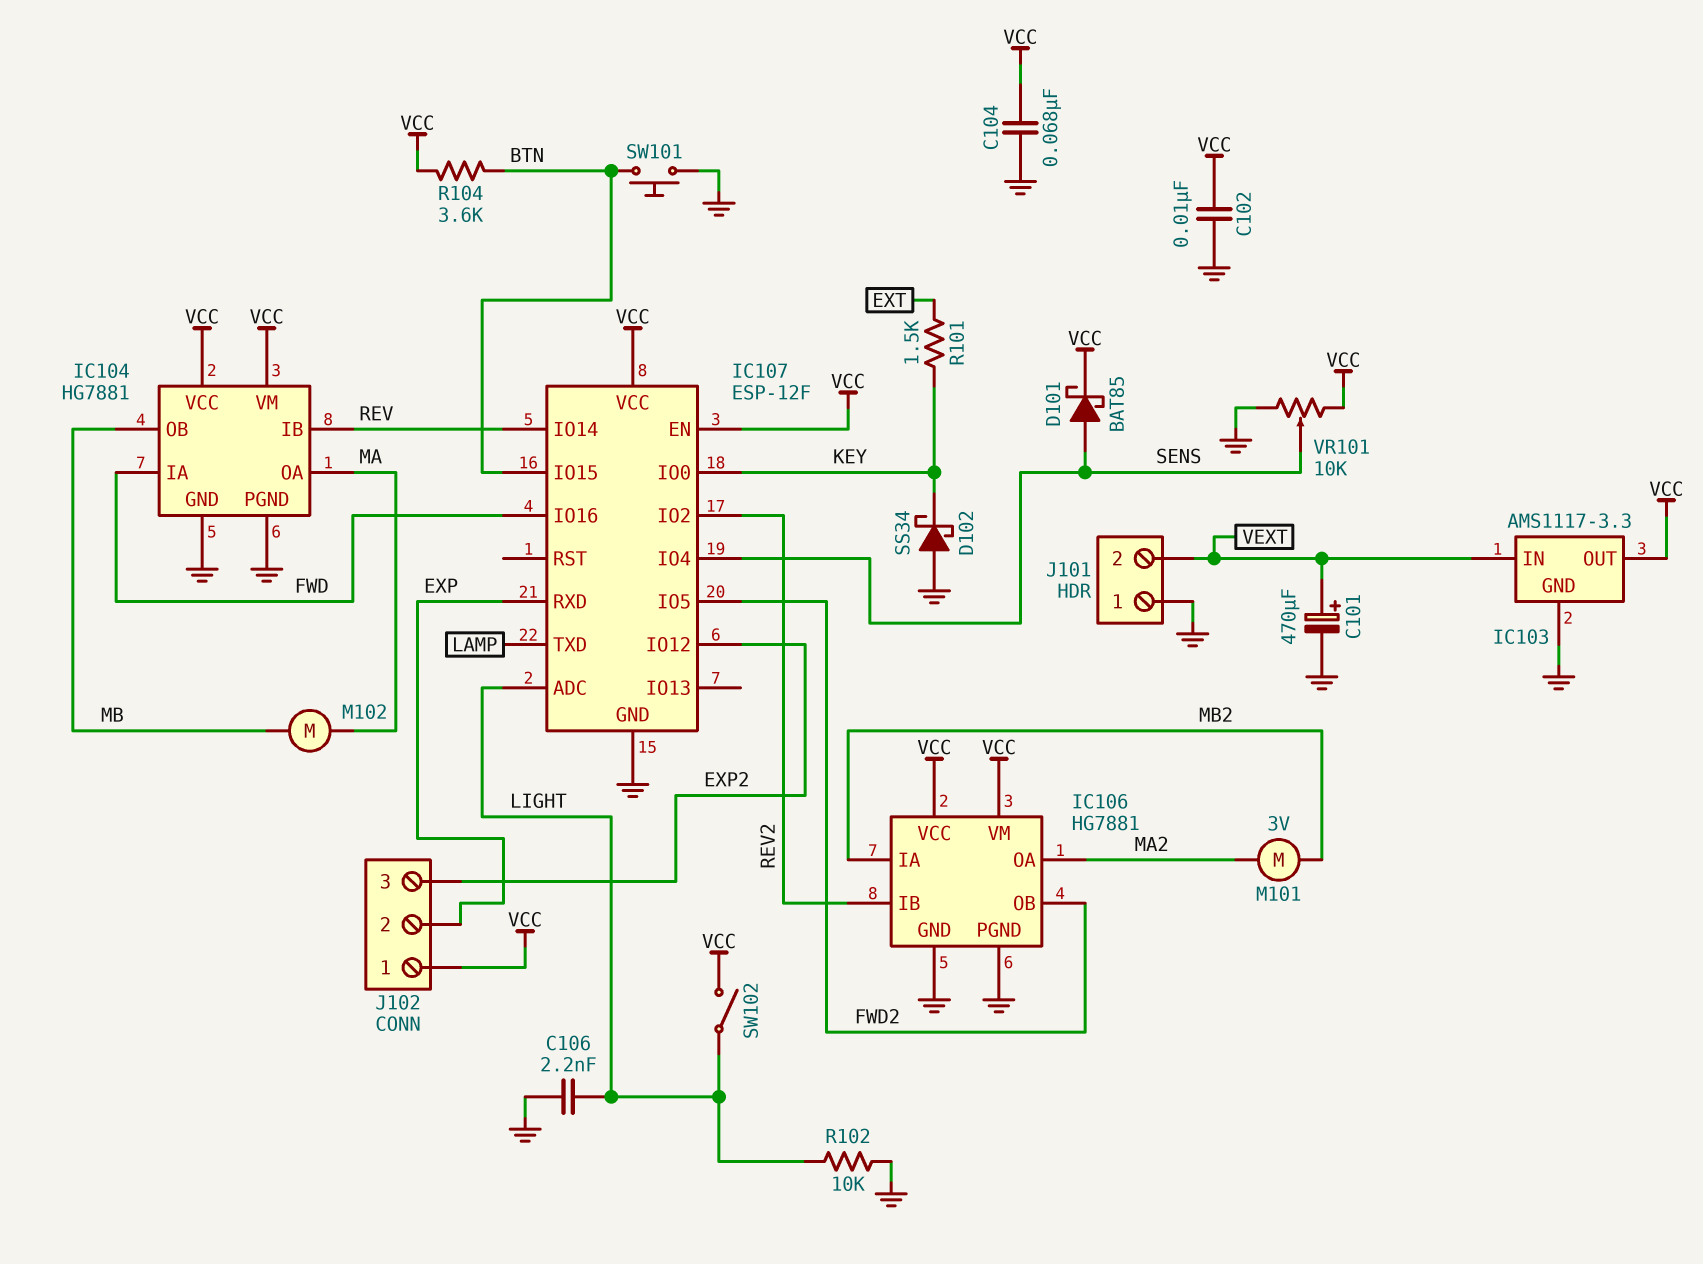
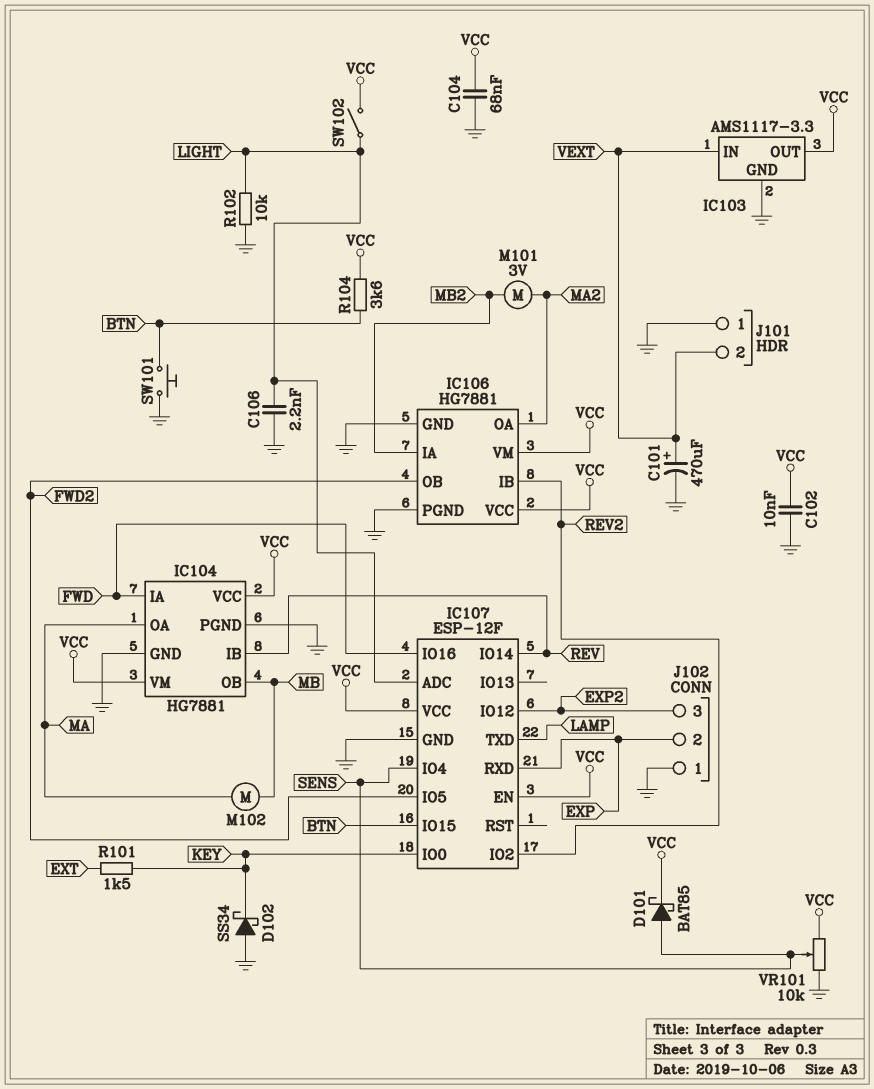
J102 pin 1: VCC -> GND

